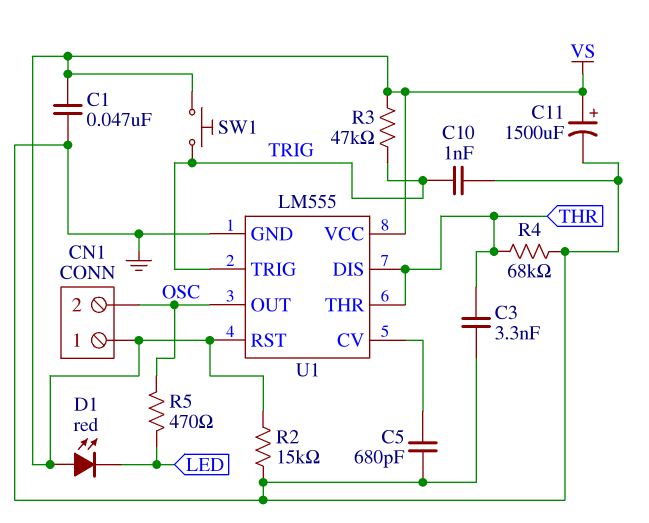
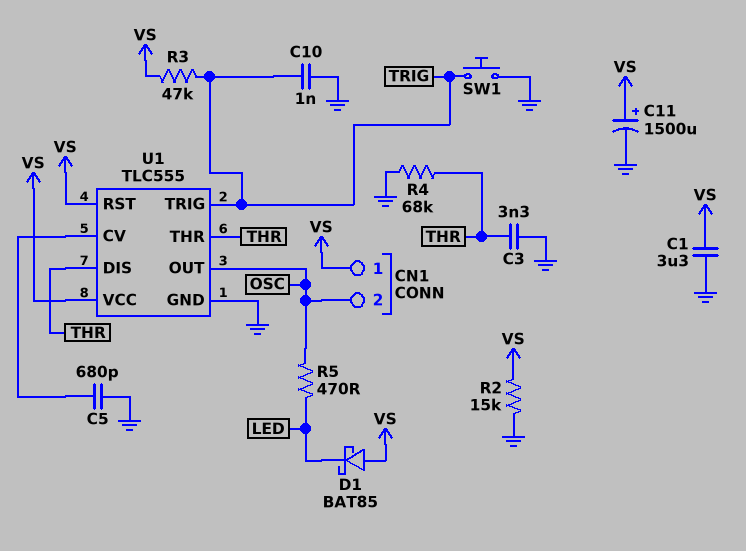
C1: 47nF (GND, VS) -> 3.3uF (GND, VS)
D1: LED red (A VS, K LED) -> schottky BAT85 (A VS, K LED)
SW1: button (TRIG, VS) -> button (GND, TRIG)
U1: LM555 -> TLC555

